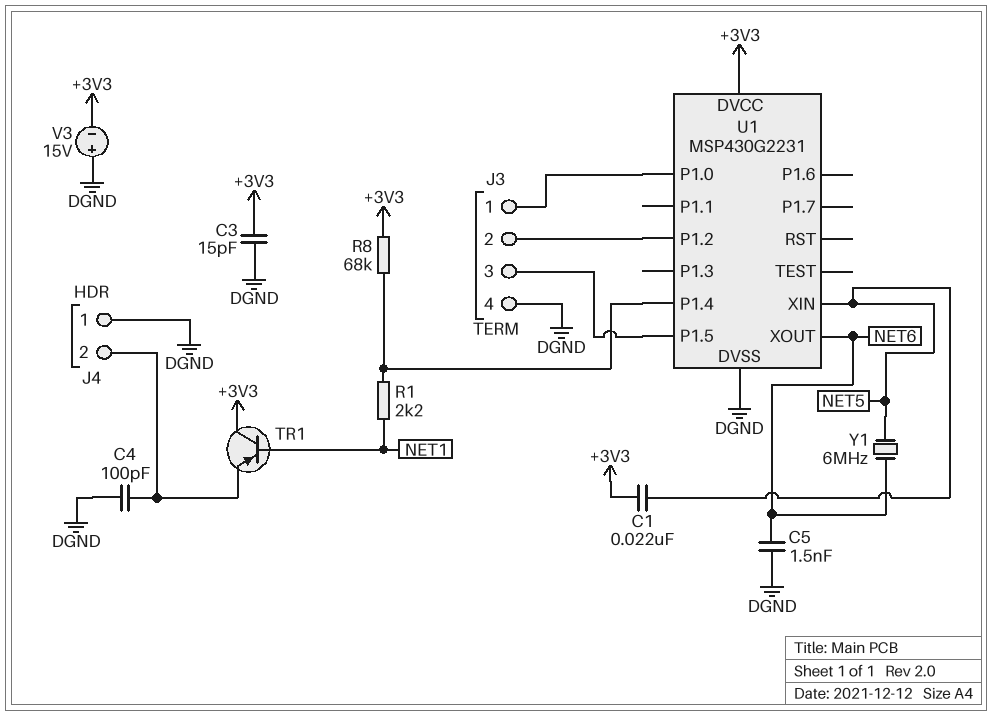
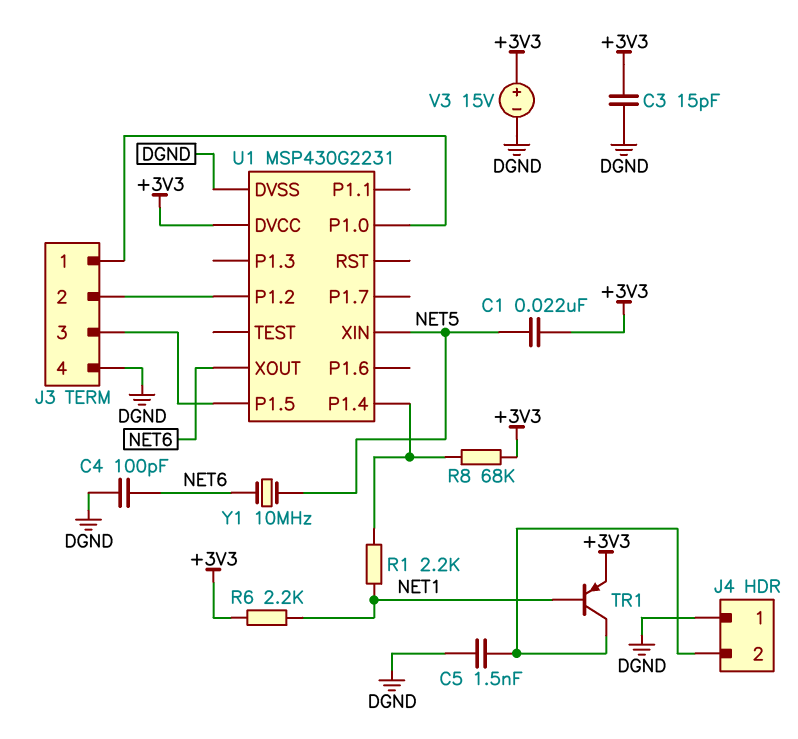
C4: 100pF (DGND, J4/2) -> 100pF (DGND, NET6)
C5: 1.5nF (DGND, NET6) -> 1.5nF (DGND, J4/2)
R6: none -> 2.2k (+3V3, NET1)
TR1: PNP (B NET1, C +3V3, E J4/2) -> PNP (B NET1, C J4/2, E +3V3)
V3: 15V (plus DGND, minus +3V3) -> 15V (plus +3V3, minus DGND)
Y1: 6MHz (NET5, NET6) -> 10MHz (NET5, NET6)

